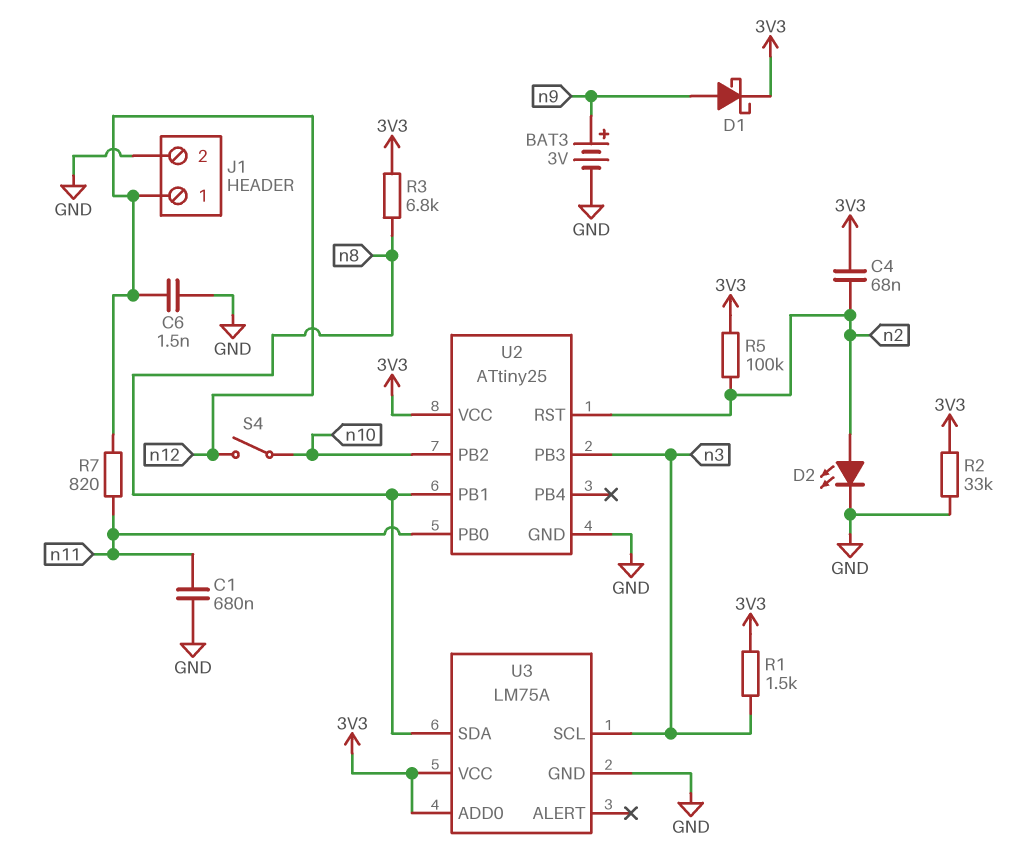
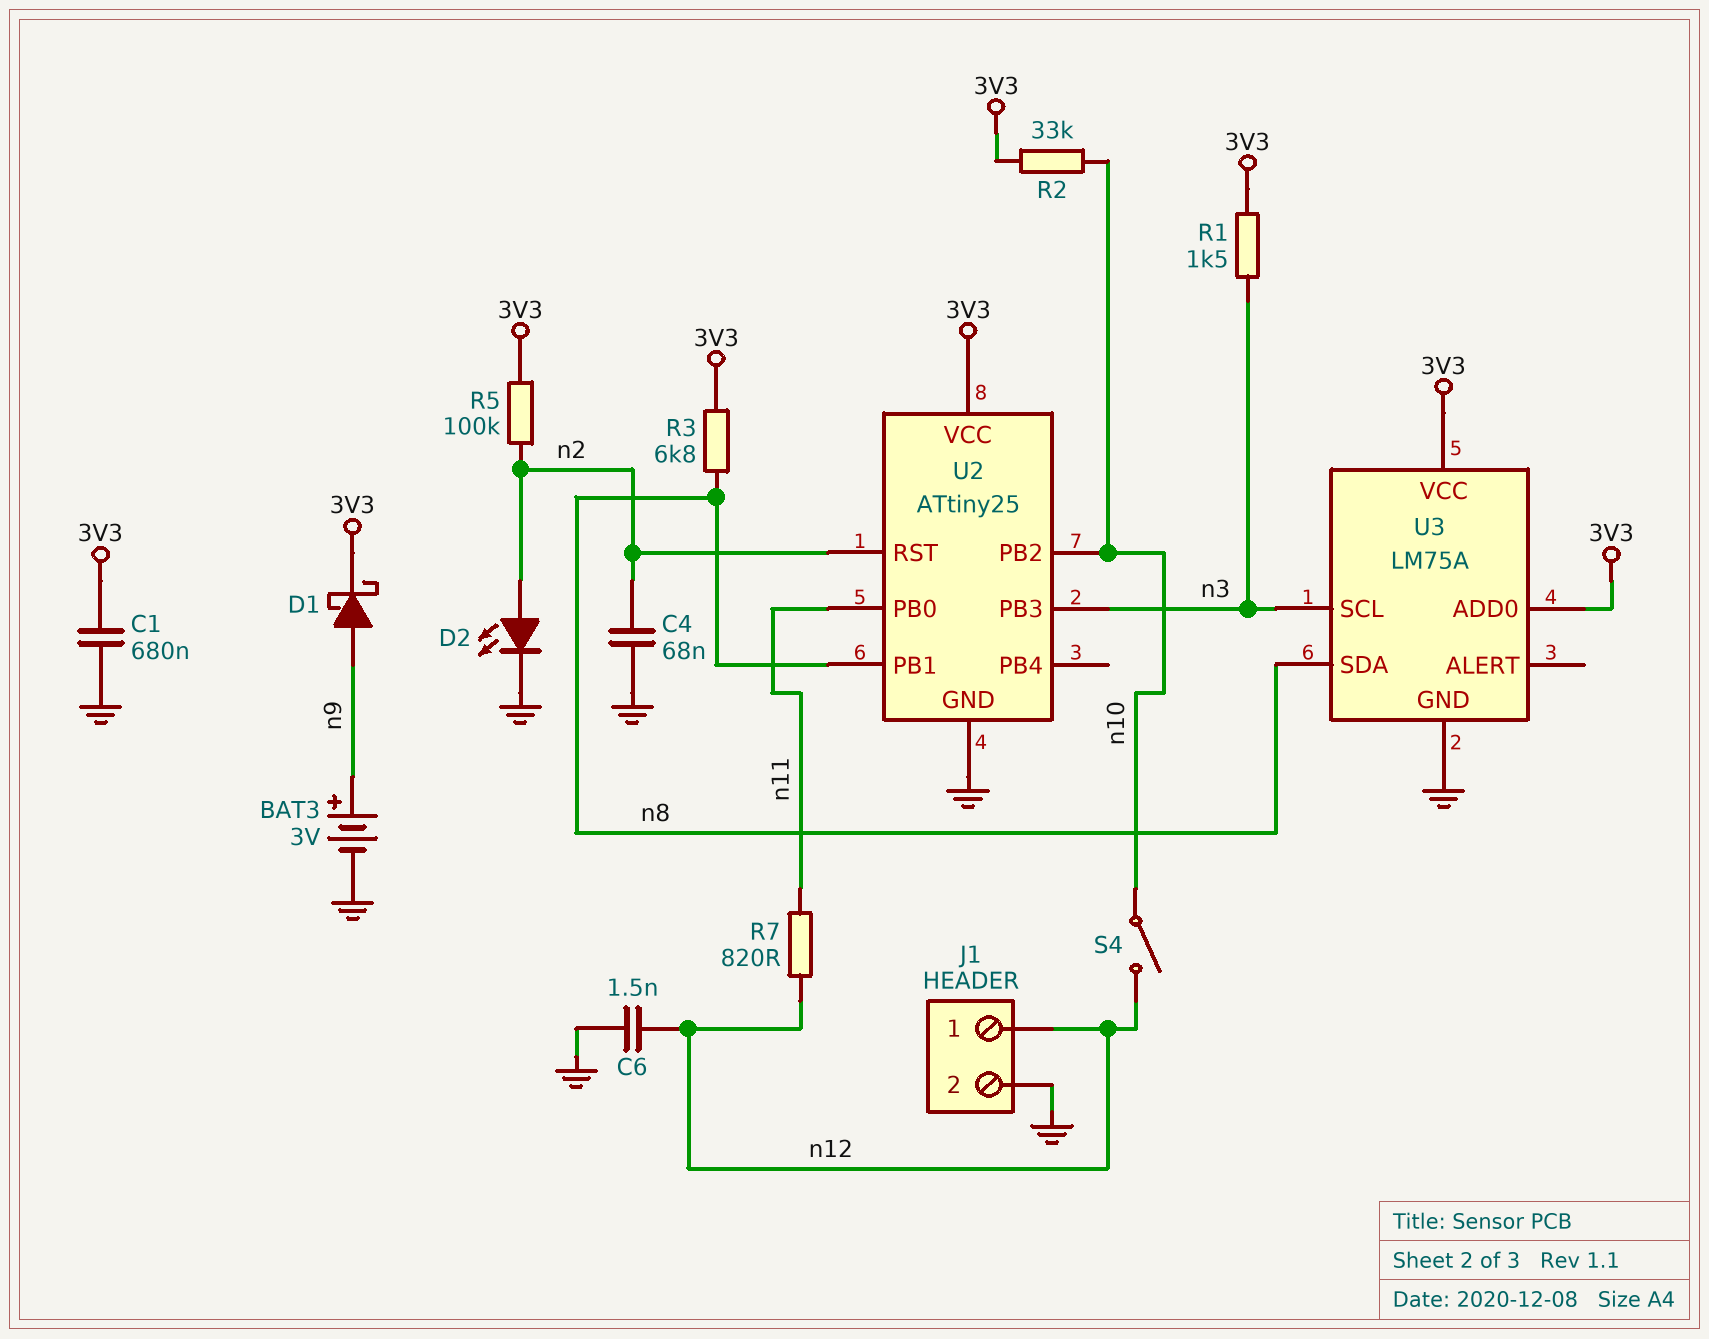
C1: 680nF (GND, n11) -> 680nF (3V3, GND)
C4: 68nF (3V3, n2) -> 68nF (GND, n2)
R2: 33k (3V3, GND) -> 33k (3V3, n10)

